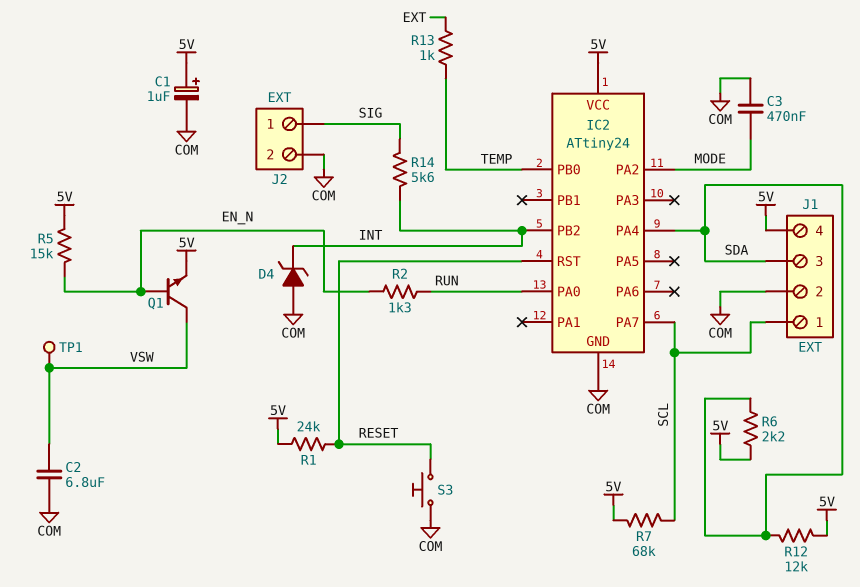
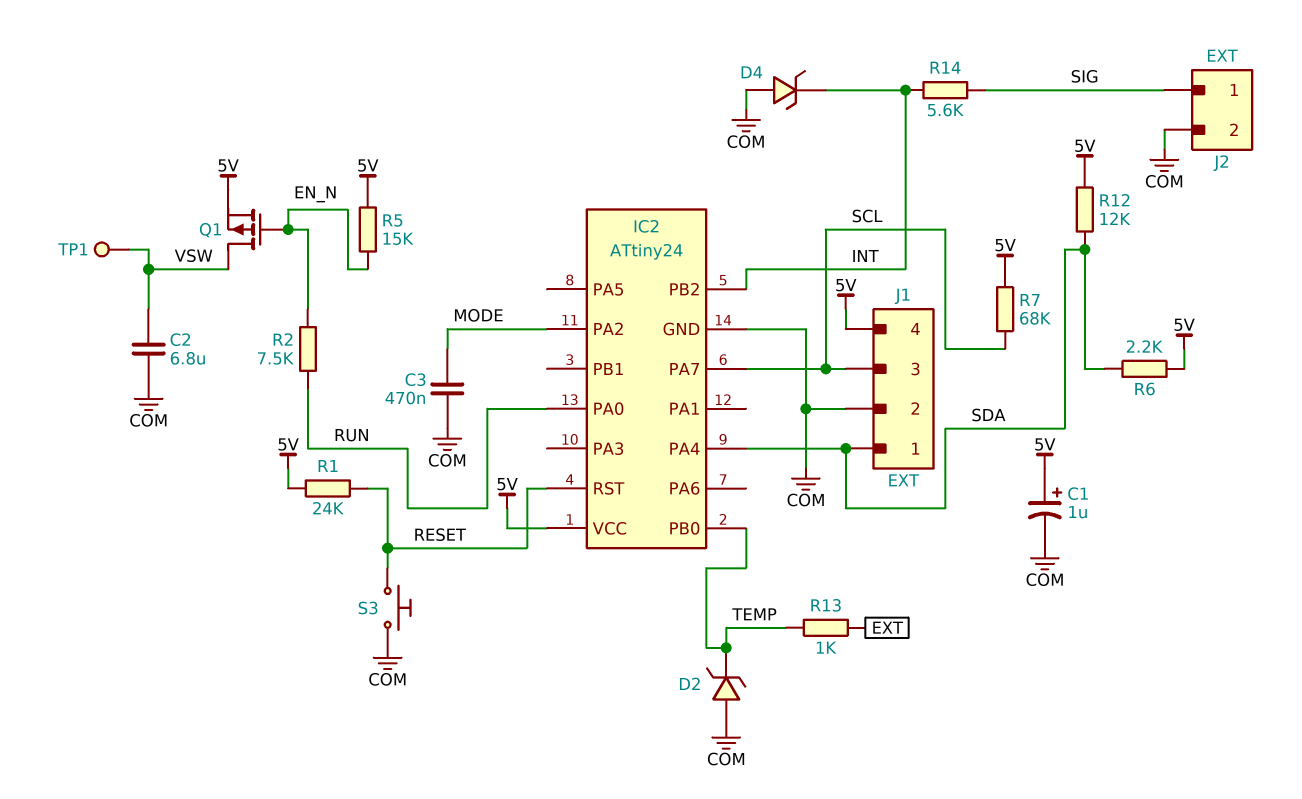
D2: none -> zener (A COM, K TEMP)
J1 pin 1: SCL -> SDA
J1 pin 3: SDA -> SCL
Q1: NPN (B EN_N, C VSW, E 5V) -> PMOS (G EN_N, D VSW, S 5V)
R2: 1.3k (EN_N, RUN) -> 7.5k (EN_N, RUN)

